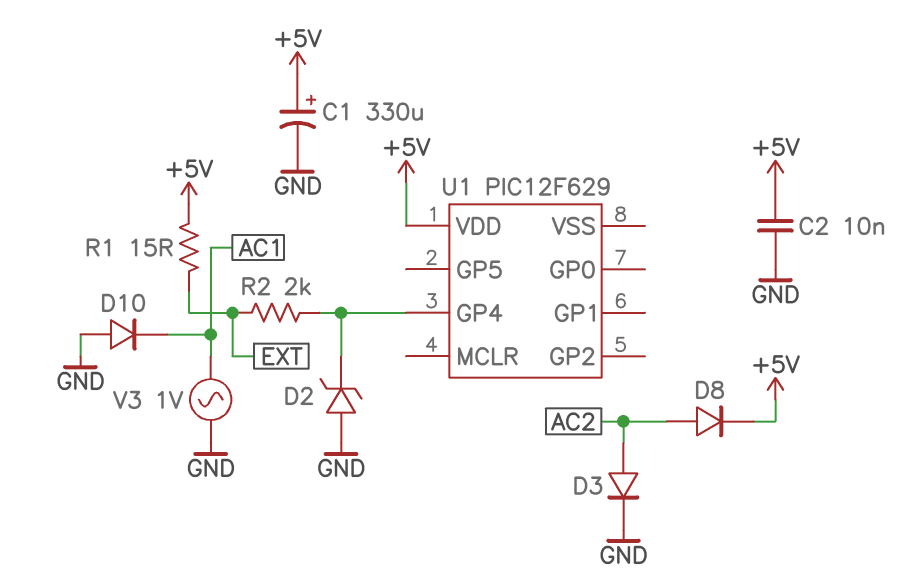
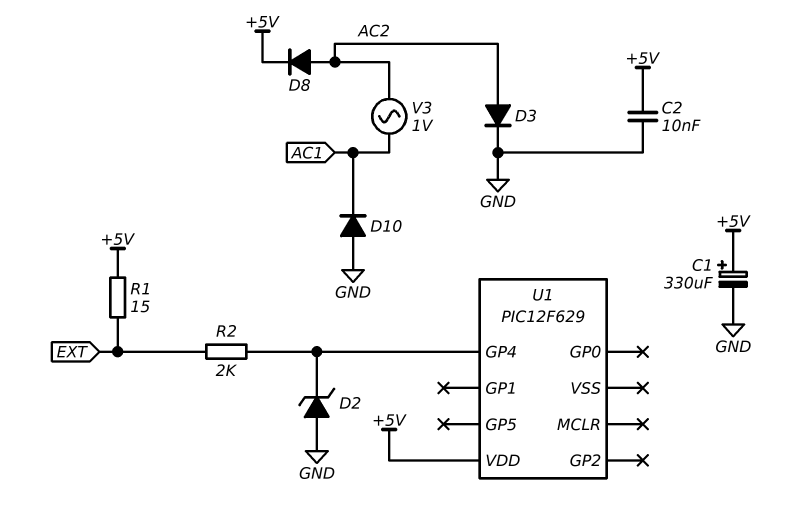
V3: AC 1V (AC1, GND) -> AC 1V (AC1, AC2)

